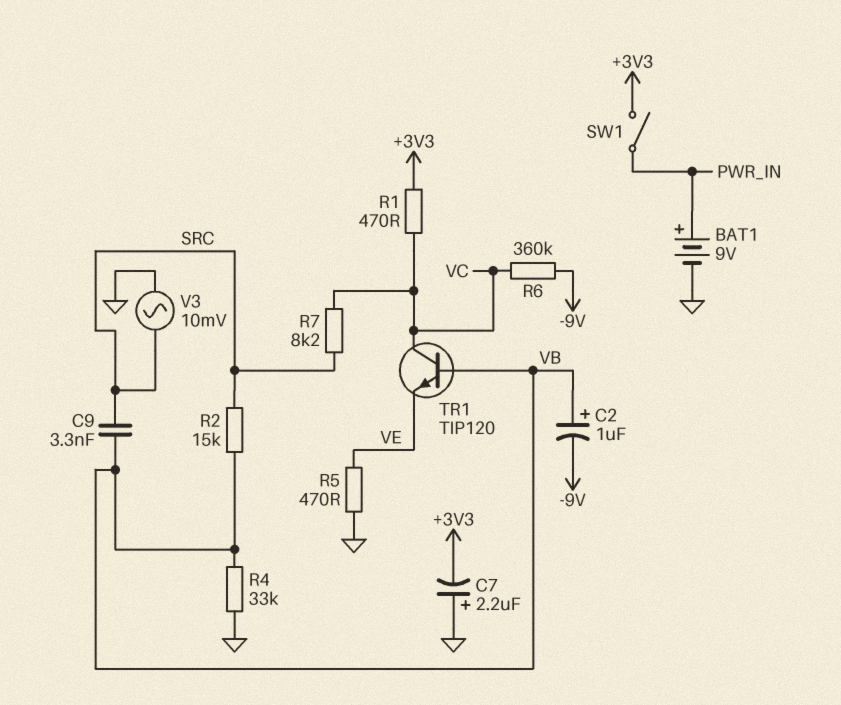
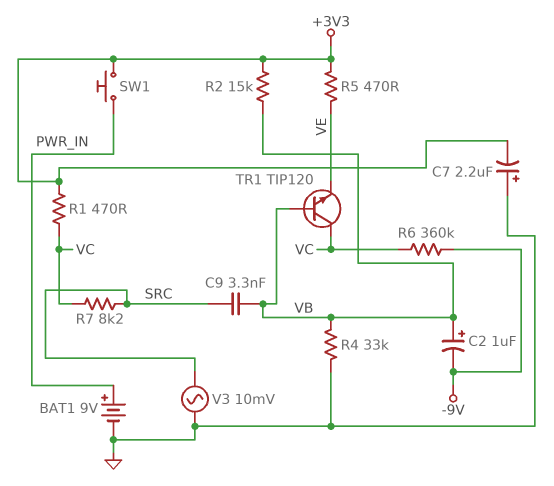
R2: 15k (SRC, VB) -> 15k (+3V3, VB)
R5: 470 (GND, VE) -> 470 (+3V3, VE)
SW1: switch (+3V3, PWR_IN) -> button (+3V3, PWR_IN)

